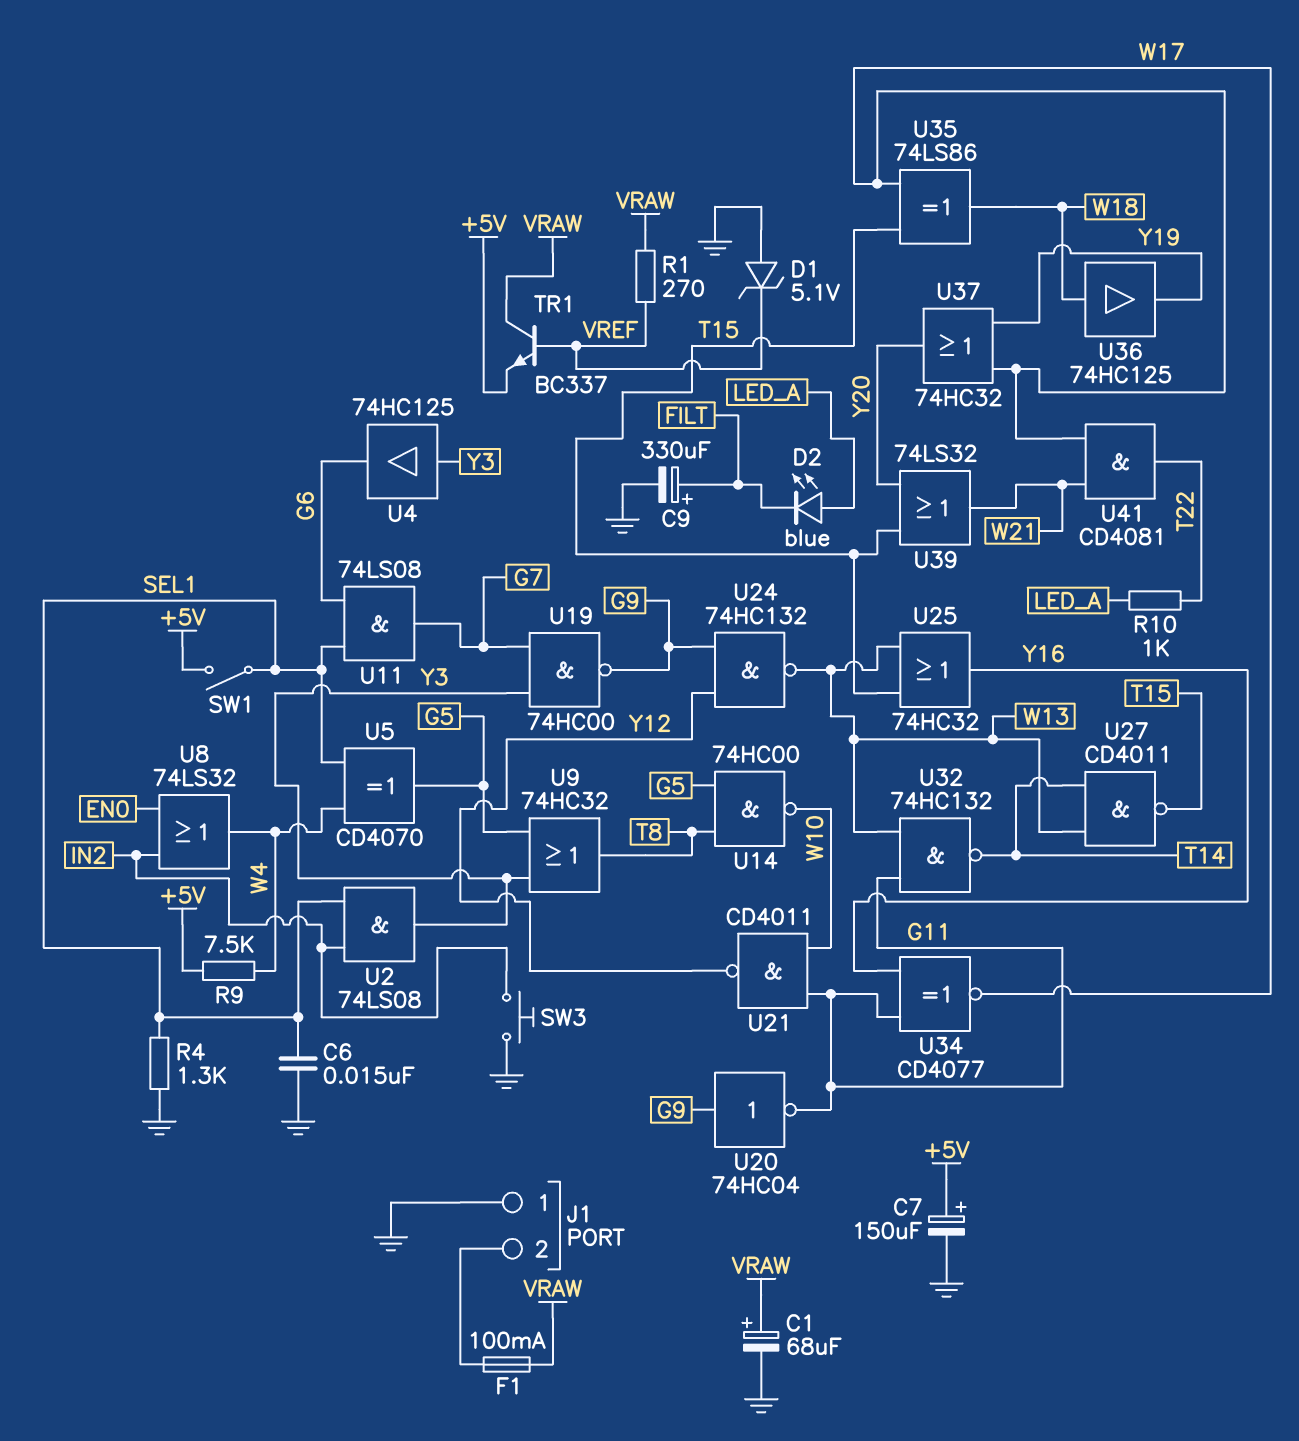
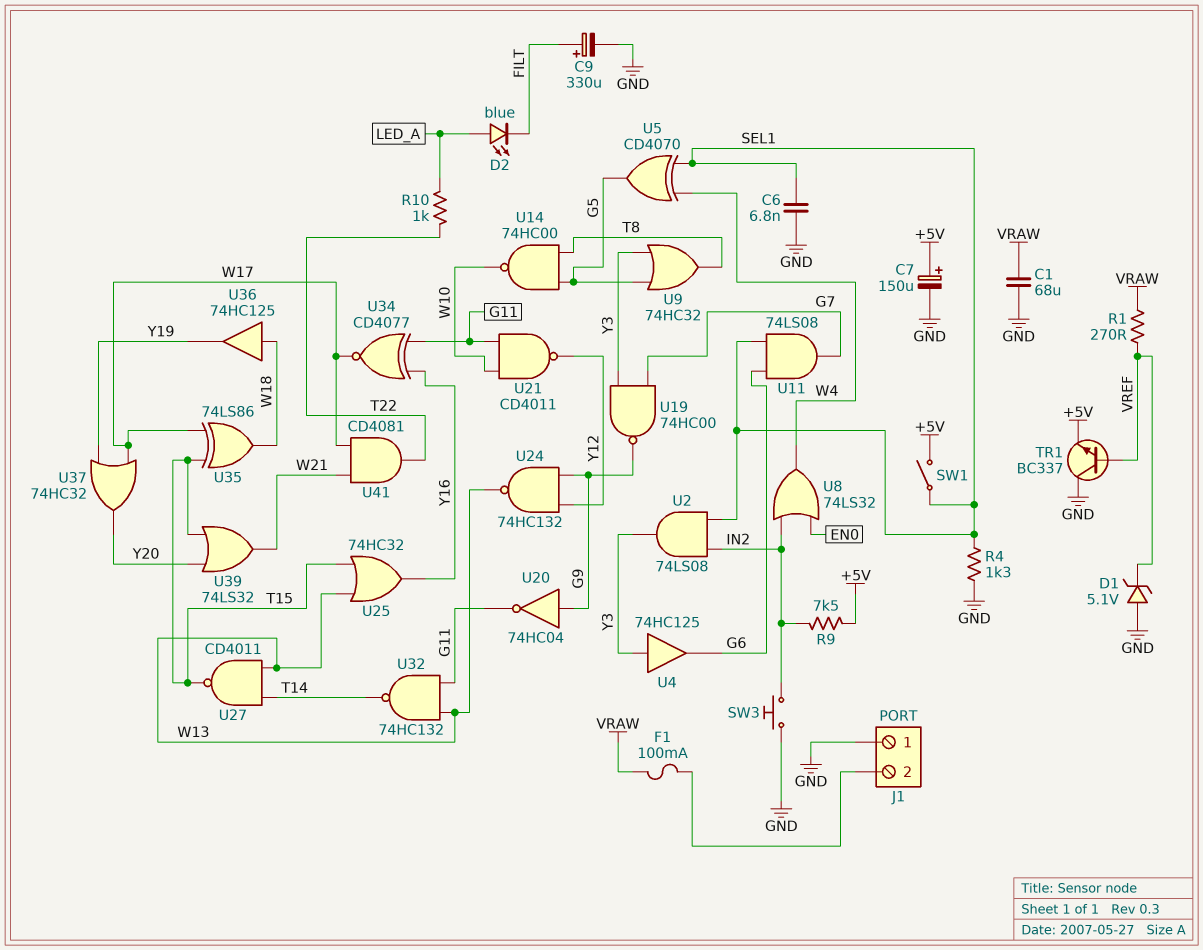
C1: 68uF (plus VRAW, minus GND) -> 68uF (GND, VRAW)
C6: 15nF (GND, SEL1) -> 6.8nF (GND, SEL1)
R9: 7.5k (+5V, W4) -> 7.5k (+5V, IN2)
TR1: NPN BC337 (B VREF, C VRAW, E +5V) -> NPN BC337 (B VREF, C GND, E +5V)

